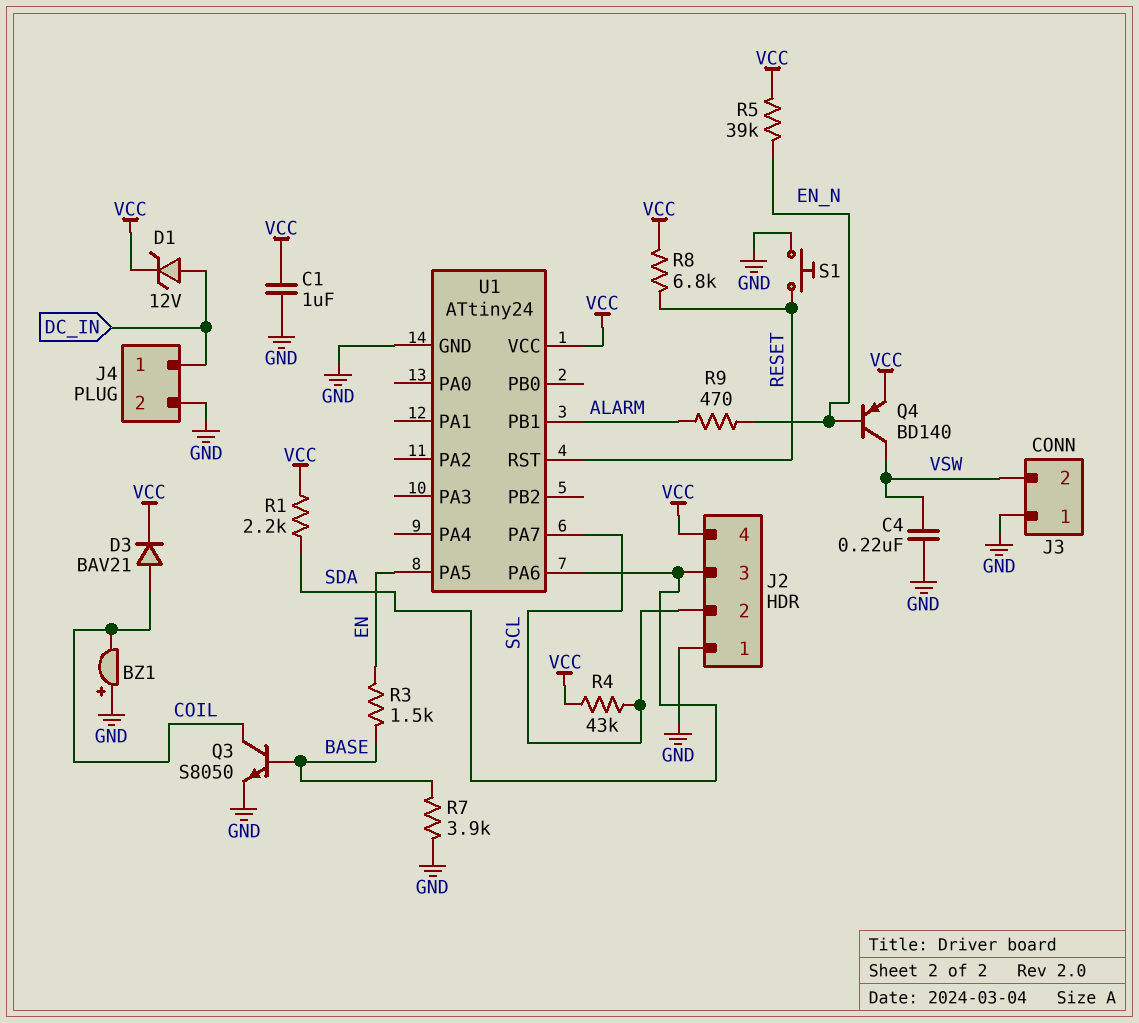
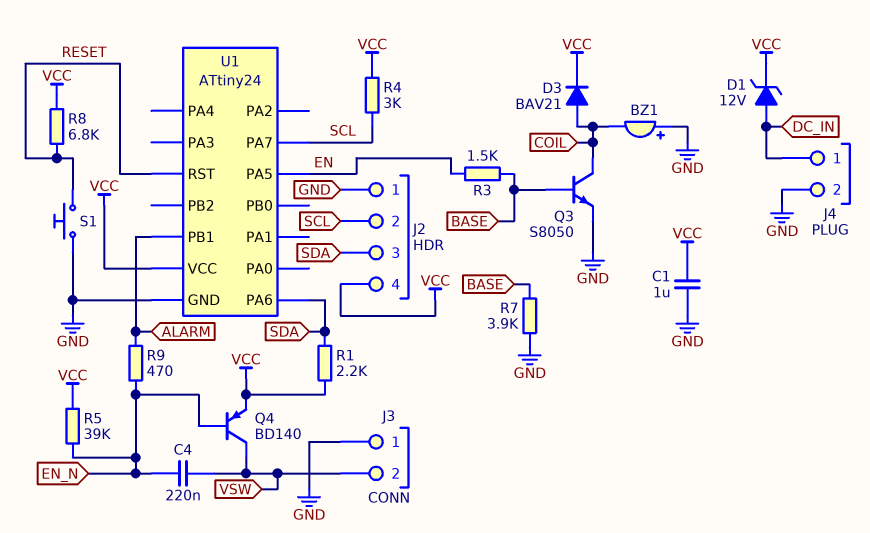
C4: 220nF (GND, VSW) -> 220nF (EN_N, VSW)
R4: 43k (SCL, VCC) -> 3k (SCL, VCC)

